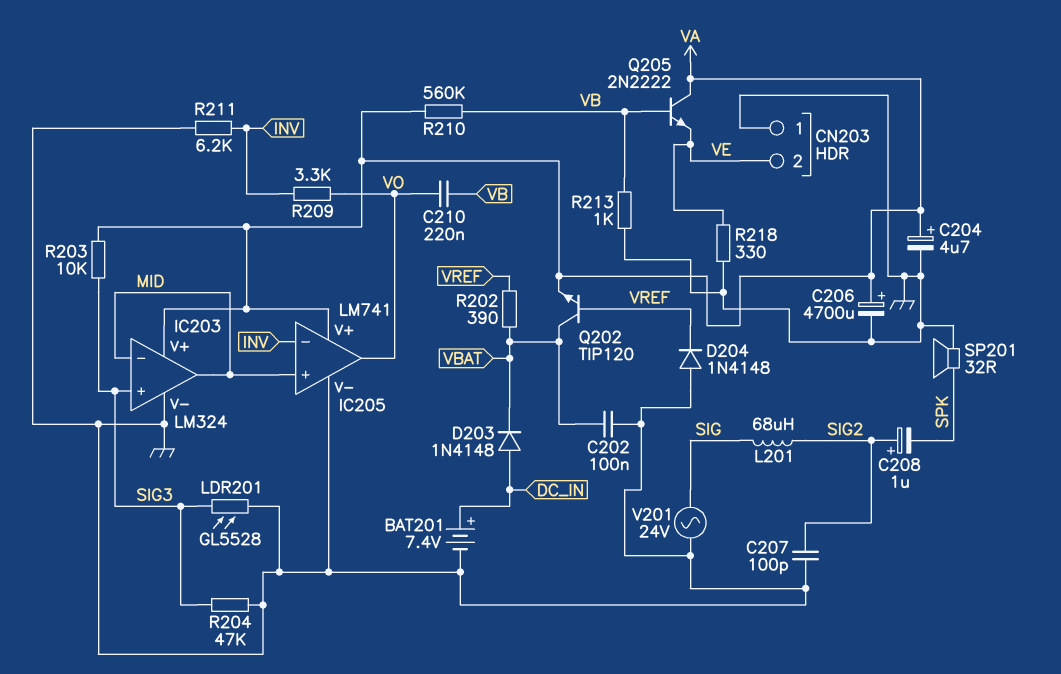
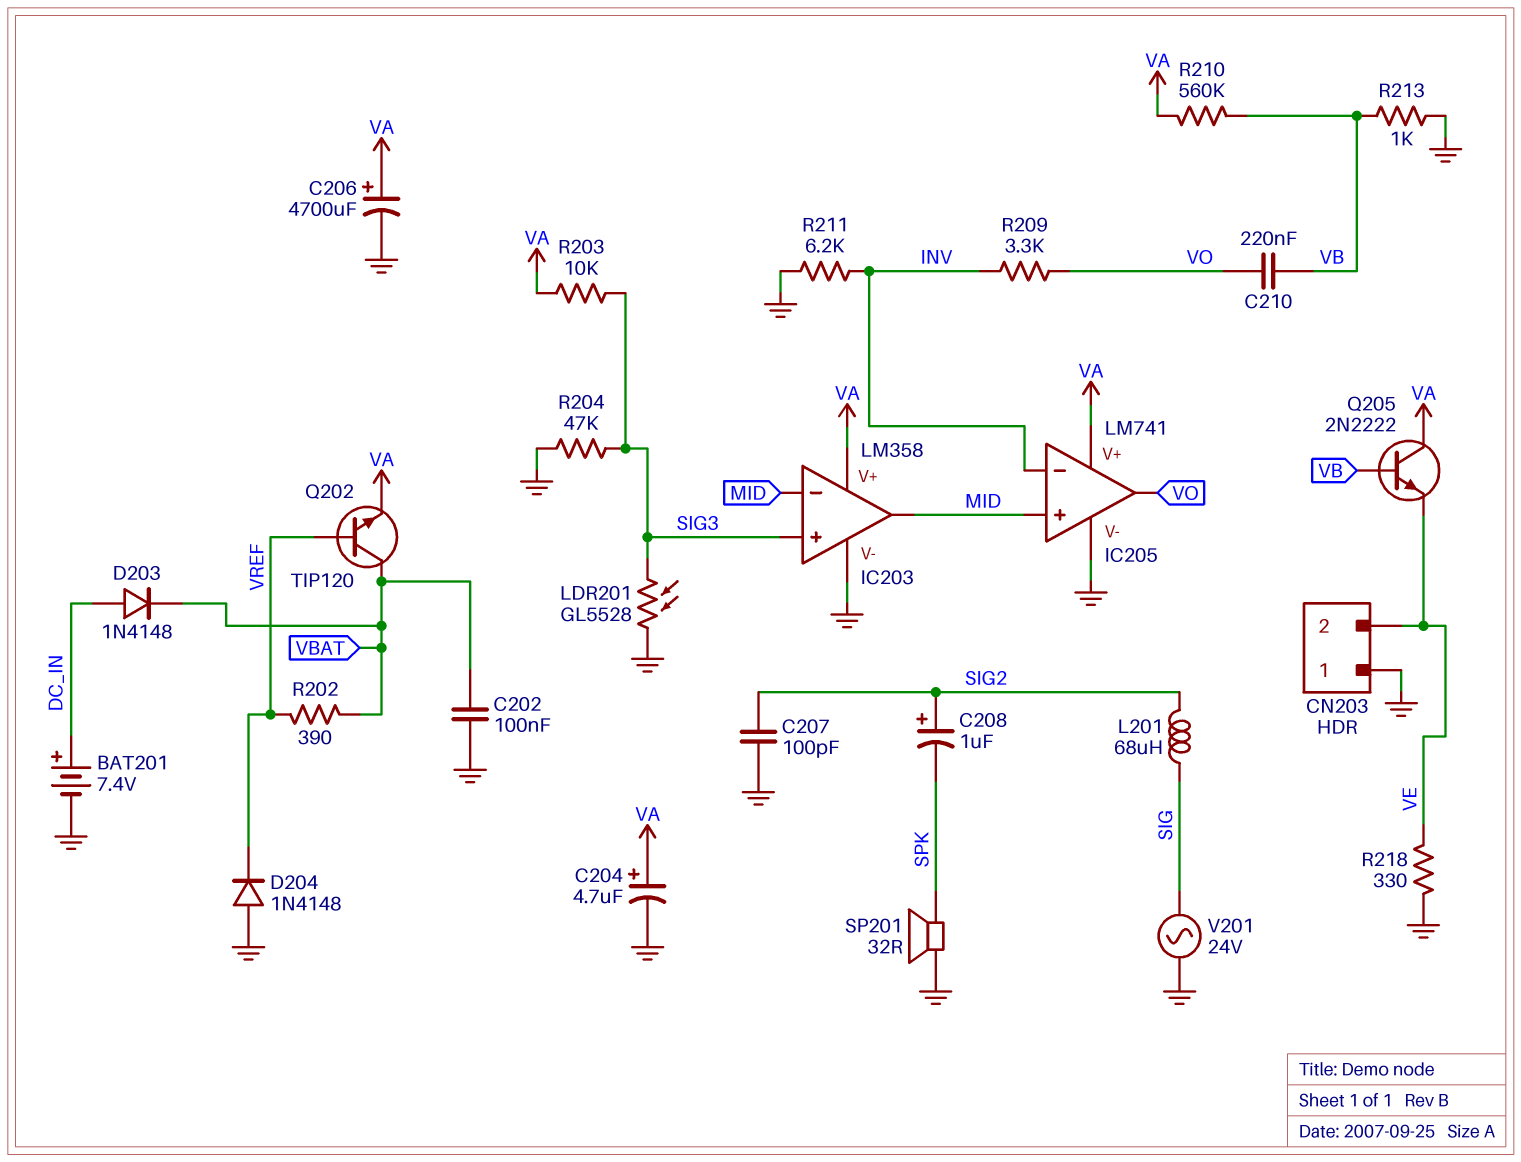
IC203: LM324 -> LM358

